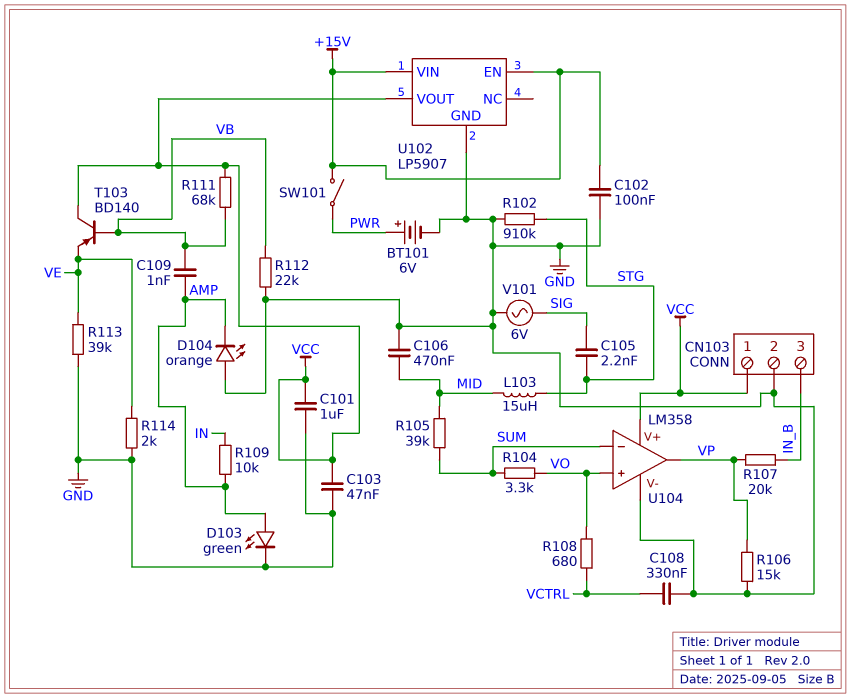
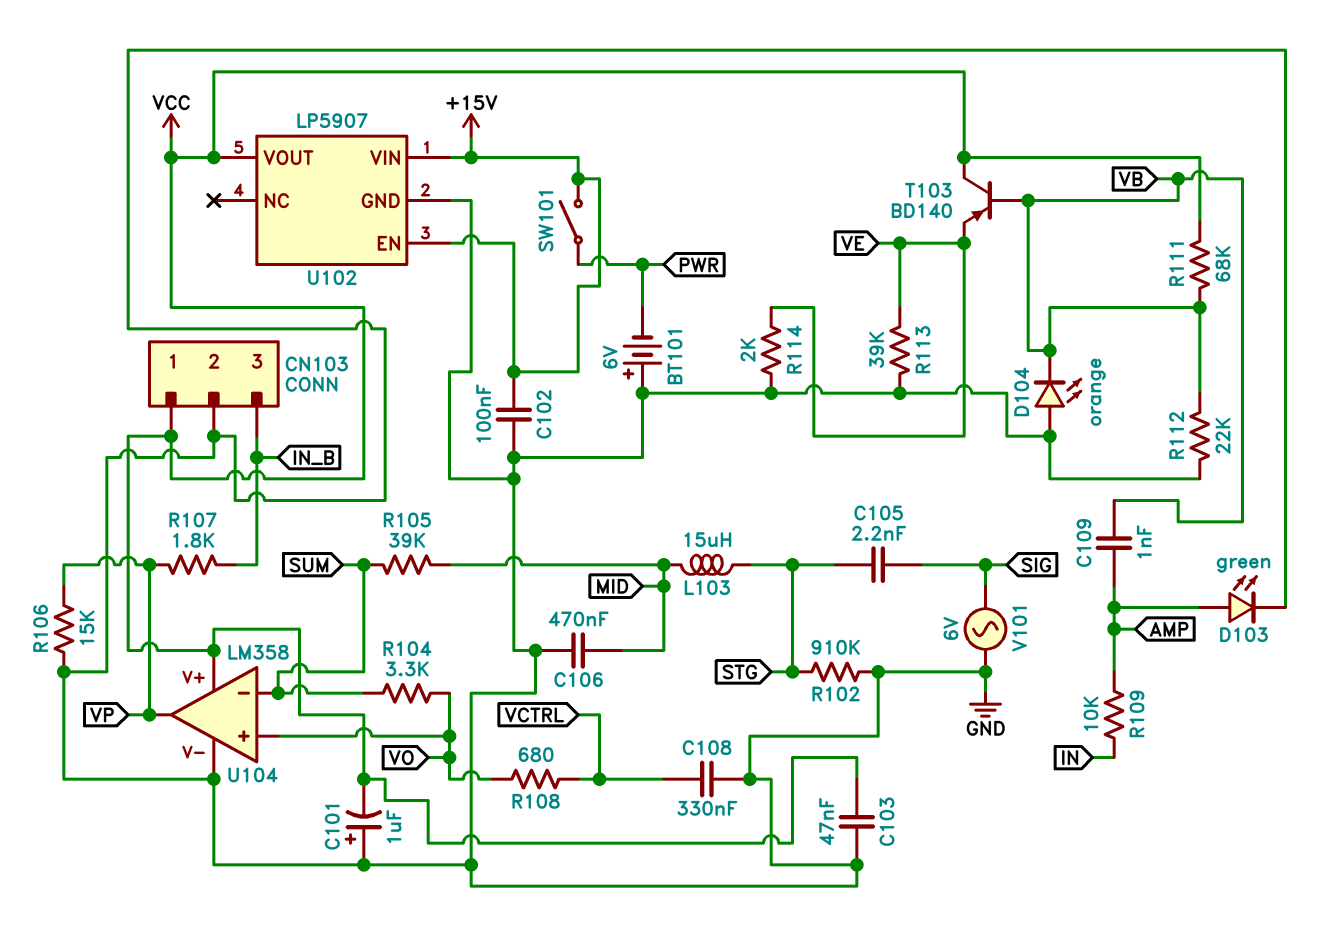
BT101: 6V (plus PWR, minus GND) -> 6V (plus GND, minus PWR)
C101: 1uF (GND, VCC) -> 1uF (plus GND, minus VCC)
D104: LED orange (A GND, K AMP) -> LED orange (A GND, K VB)
R107: 20k (IN_B, VP) -> 1.8k (IN_B, VP)

